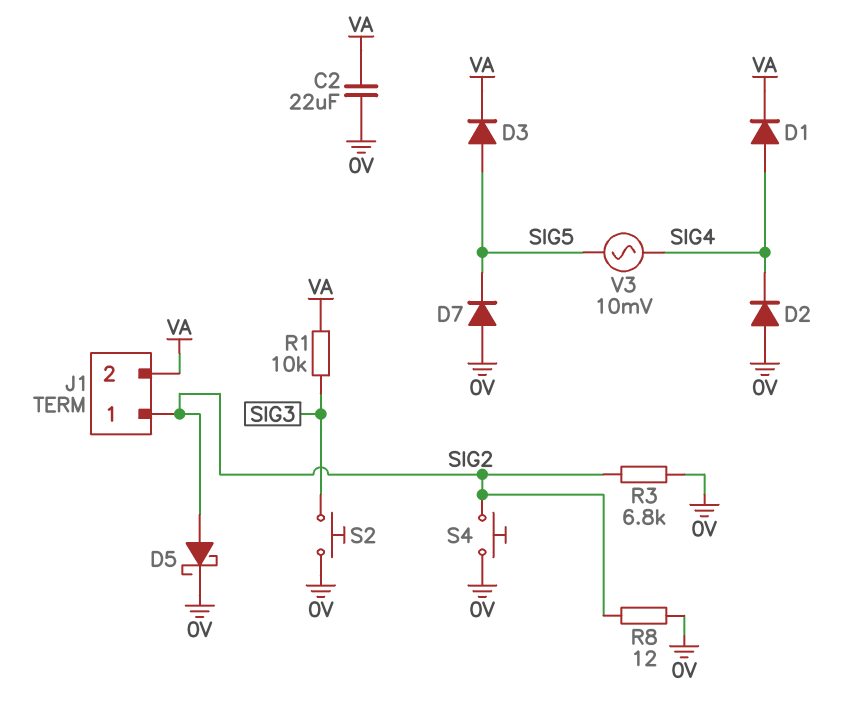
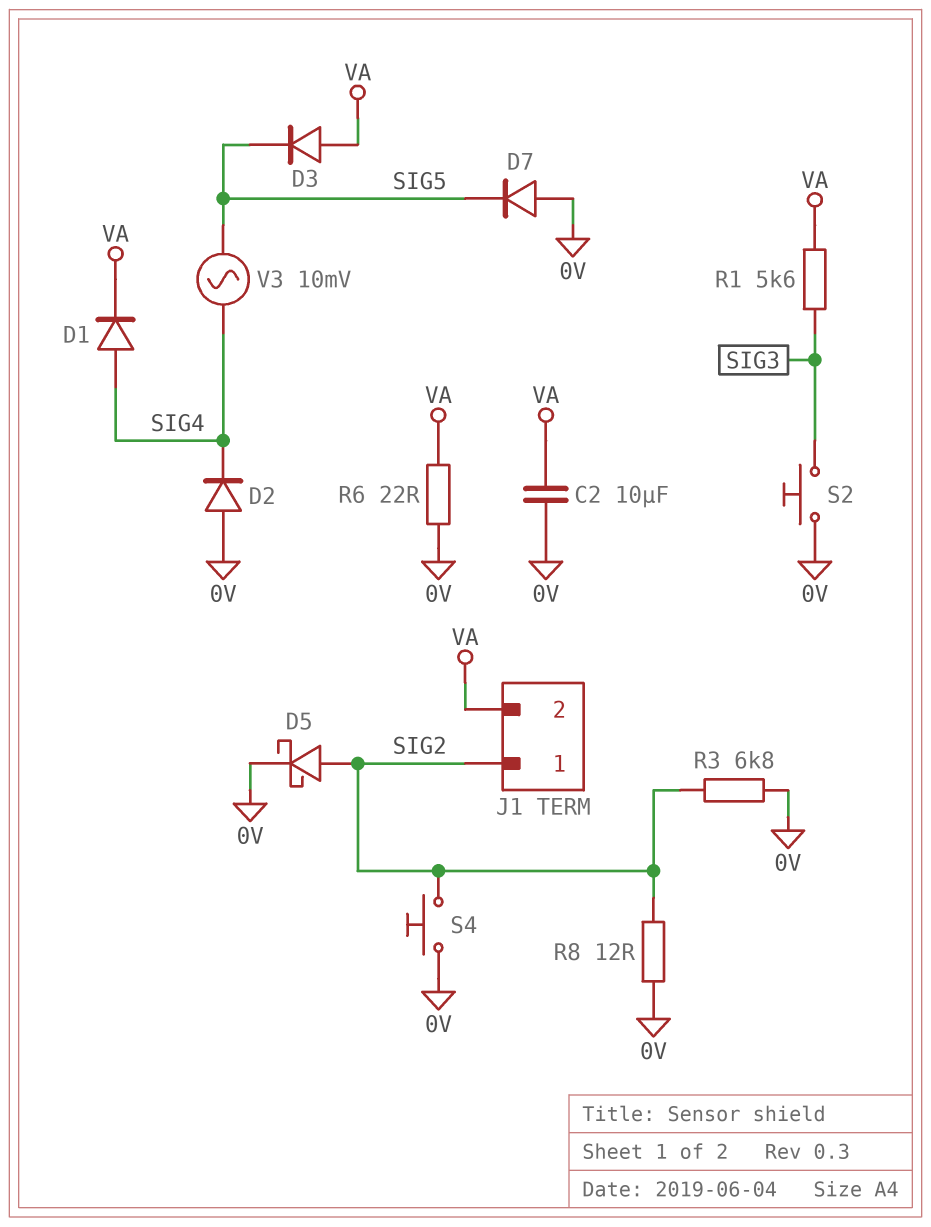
C2: 22uF (0V, VA) -> 10uF (0V, VA)
D3: diode (A SIG5, K VA) -> diode (A VA, K SIG5)
R1: 10k (SIG3, VA) -> 5.6k (SIG3, VA)
R6: none -> 22 (0V, VA)

